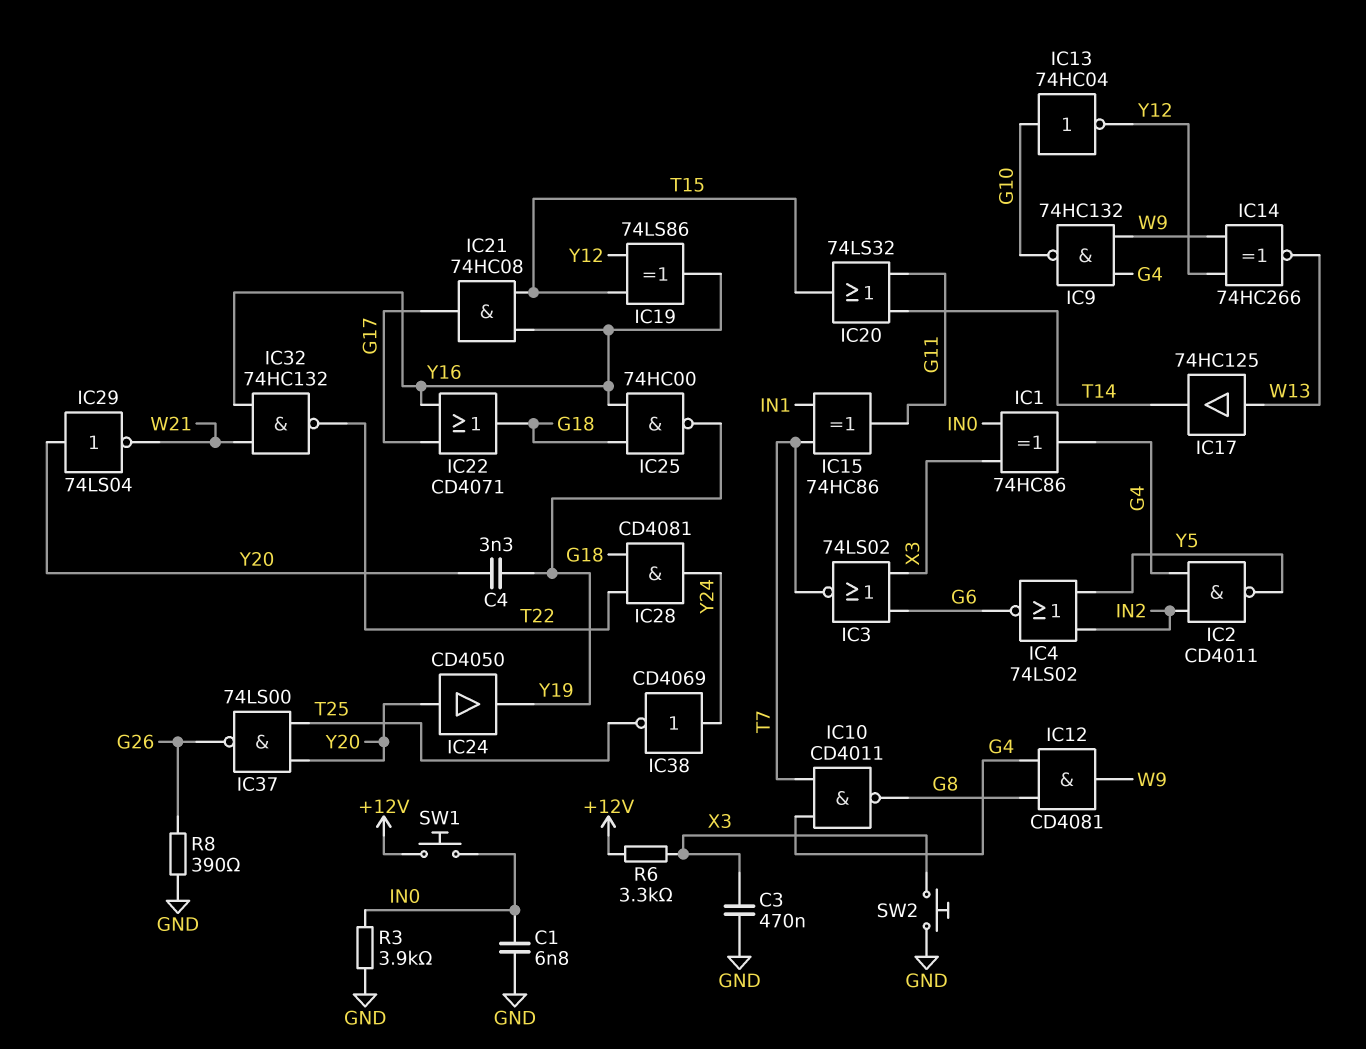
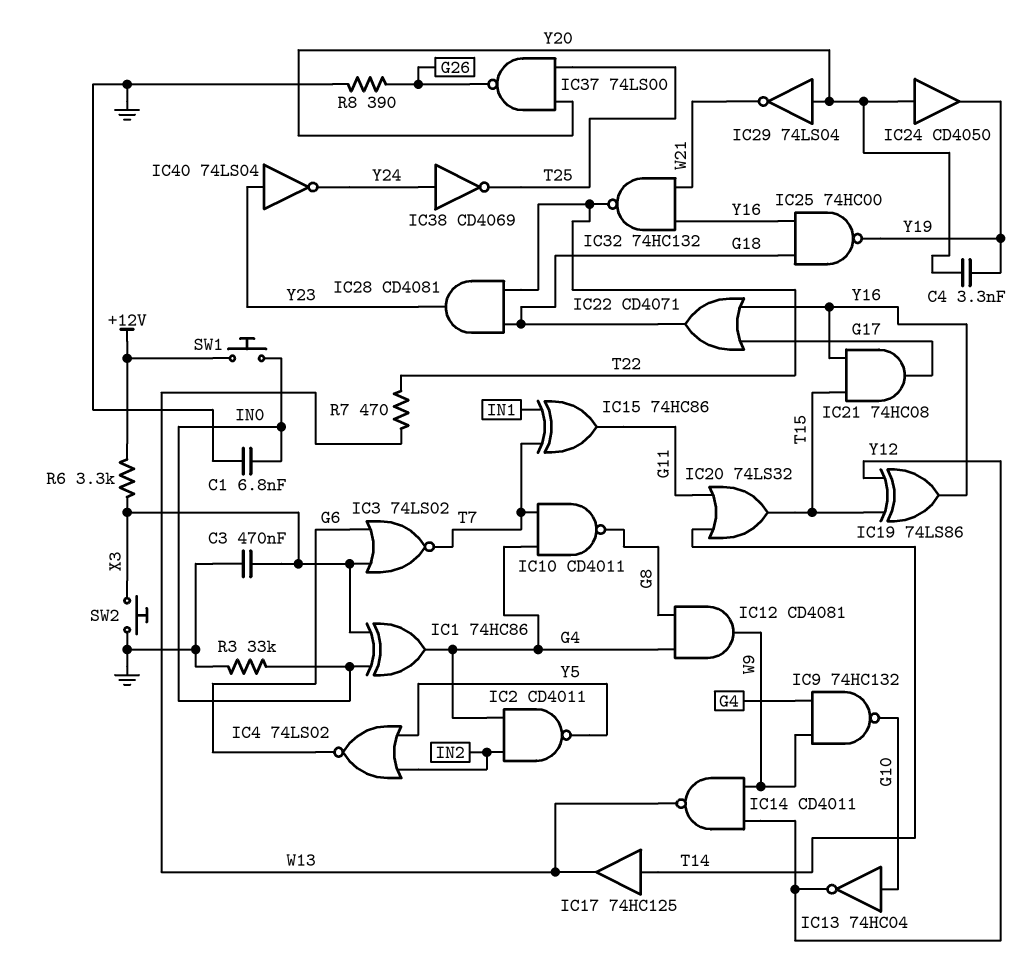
IC14: XNOR 74HC266 (in W9, in Y12, out W13) -> NAND CD4011 (in W9, in Y12, out W13)
IC17: buffer 74HC125 (in W13, out T14) -> buffer 74HC125 (in T14, out W13)
IC28: AND CD4081 (in G18, in T22, out Y24) -> AND CD4081 (in G18, in T22, out Y23)
IC40: none -> NOT 74LS04 (in Y23, out Y24)
R3: 3.9k (GND, IN0) -> 33k (GND, IN0)
R7: none -> 470 (T22, W13)

